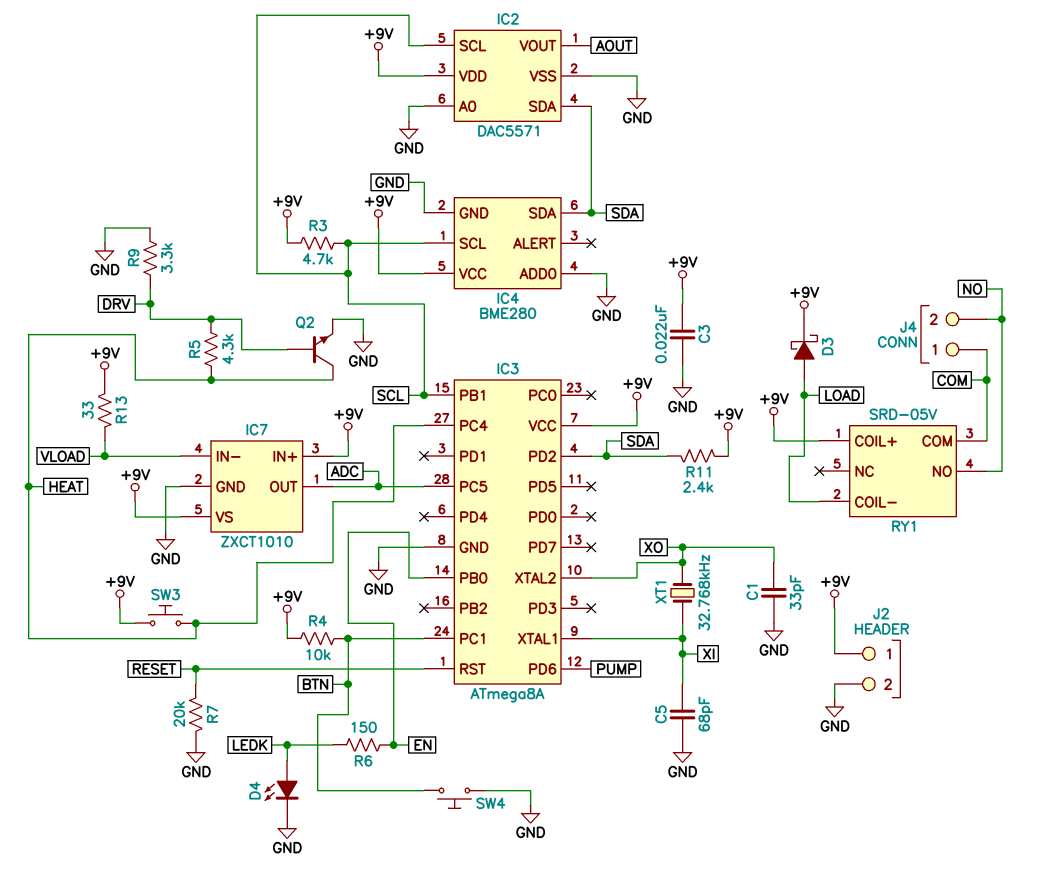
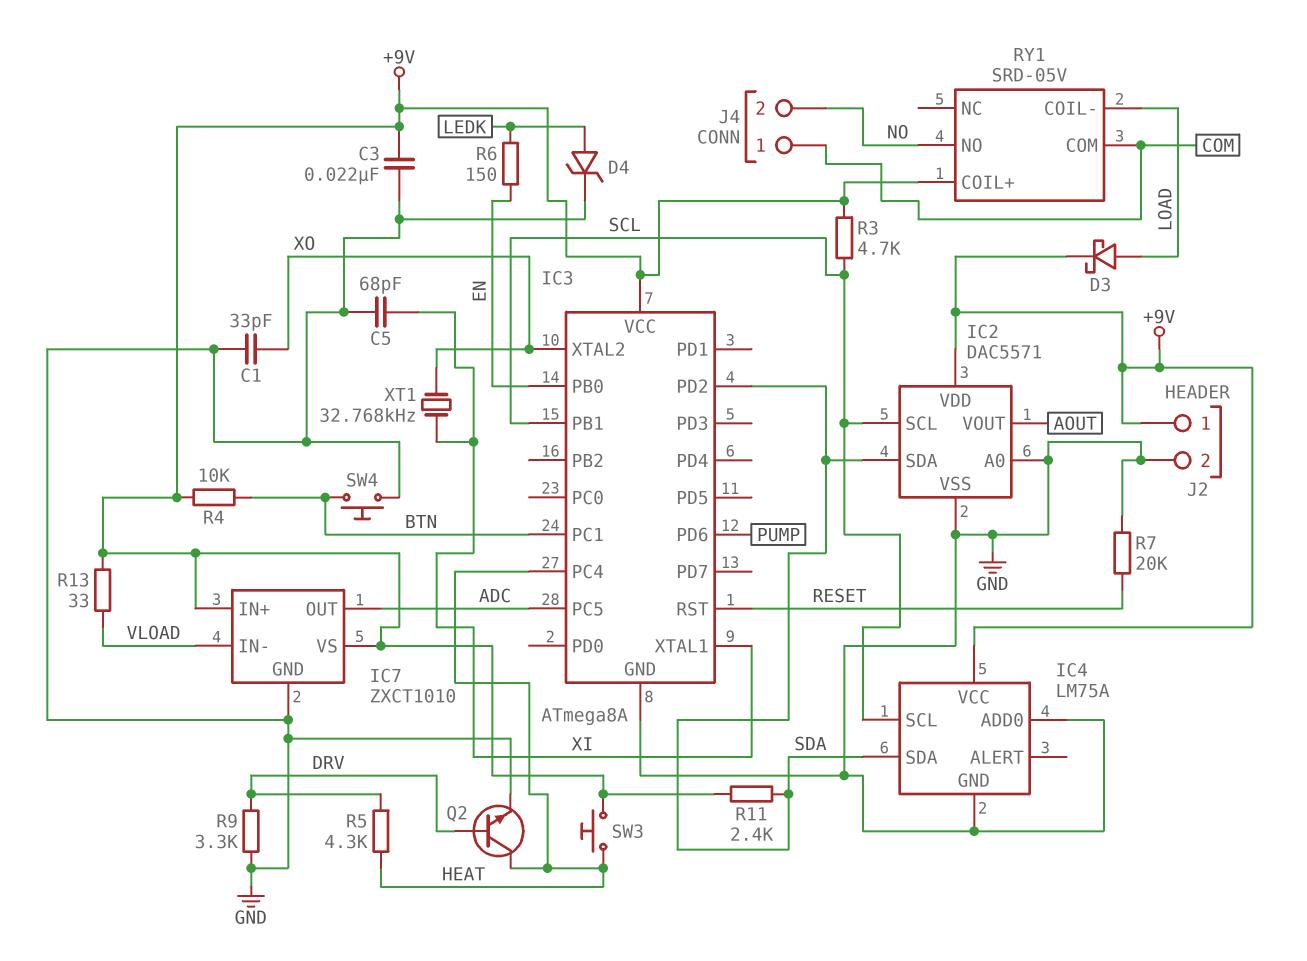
D4: LED (A LEDK, K GND) -> zener (A LEDK, K GND)
IC4: BME280 -> LM75A

